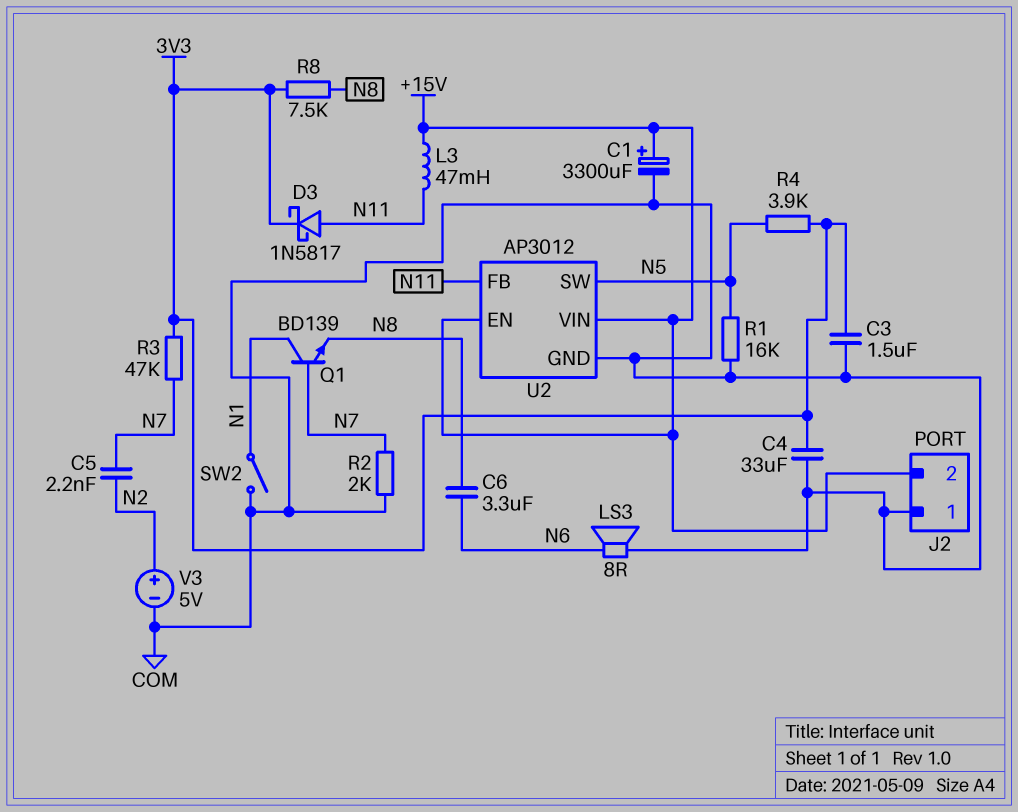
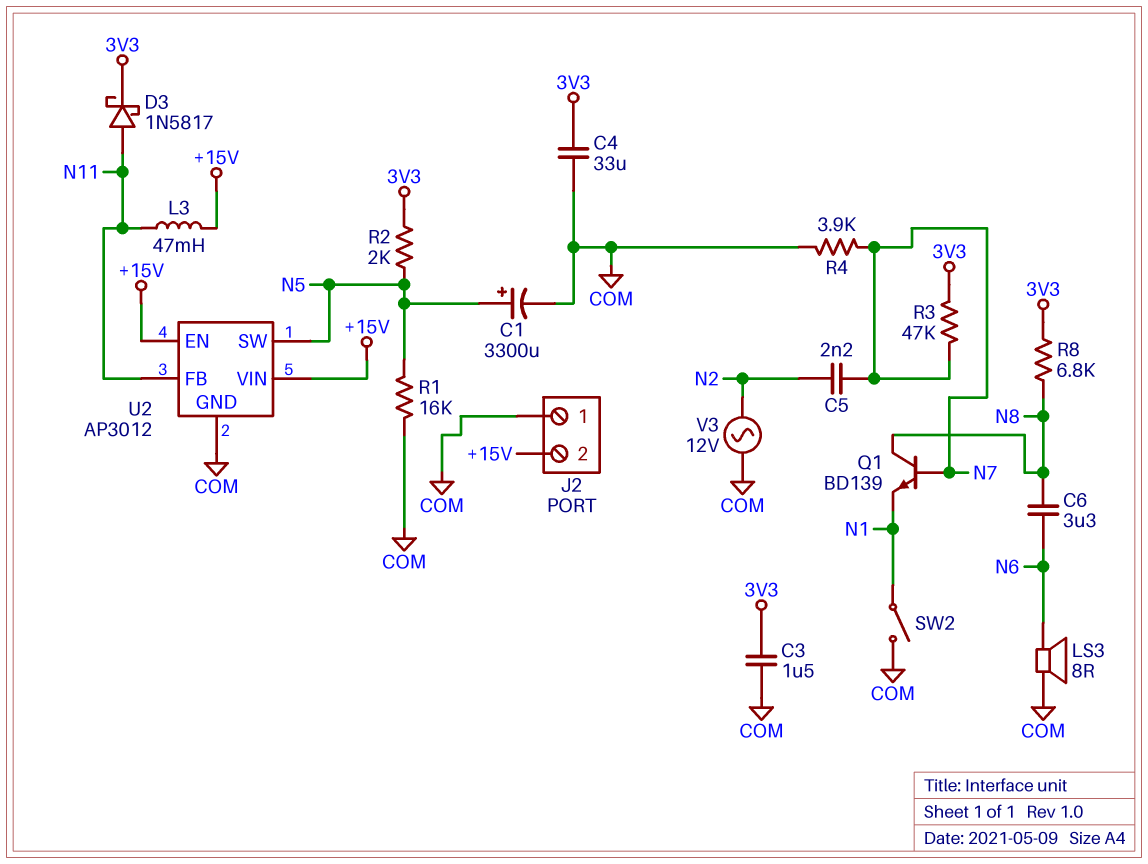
C1: 3300uF (plus +15V, minus COM) -> 3300uF (plus N5, minus COM)
Q1: NPN BD139 (B N7, C N1, E N8) -> NPN BD139 (B N7, C N8, E N1)
R2: 2k (COM, N7) -> 2k (3V3, N5)
R4: 3.9k (3V3, N5) -> 3.9k (COM, N7)
R8: 7.5k (3V3, N8) -> 6.8k (3V3, N8)
V3: 5V (plus N2, minus COM) -> AC 12V (COM, N2)

